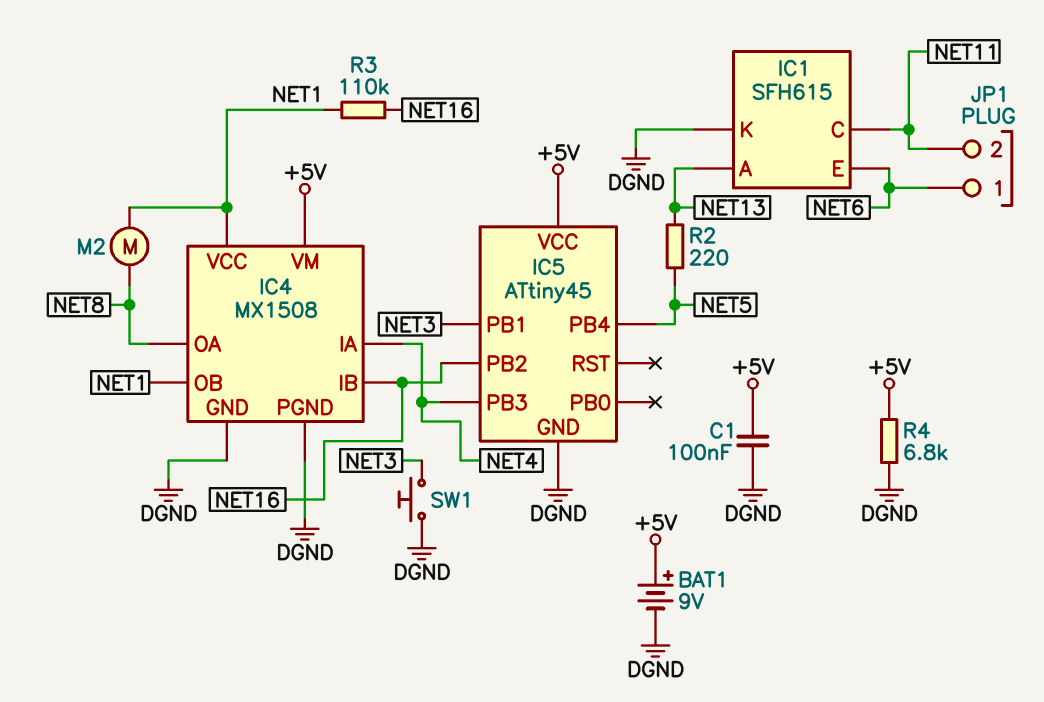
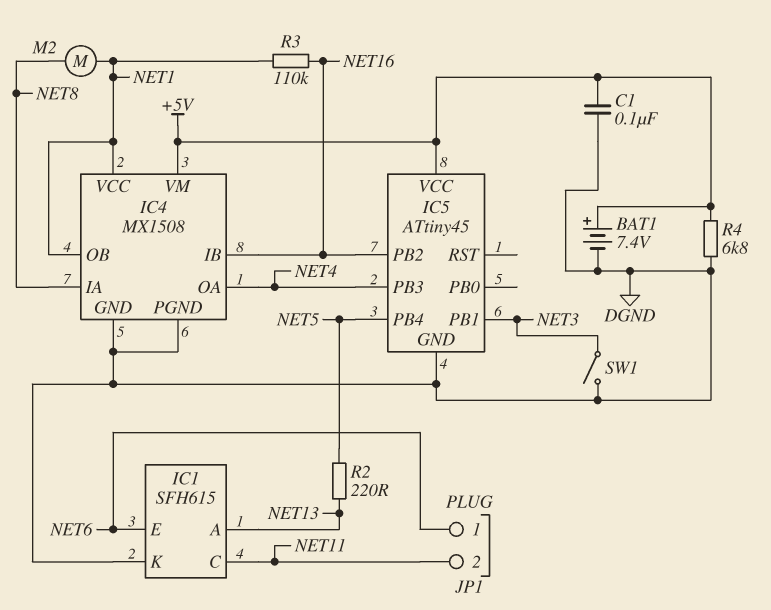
BAT1: 9V (plus +5V, minus DGND) -> 7.4V (plus +5V, minus DGND)
IC4 pin IA: NET4 -> NET8
IC4 pin OA: NET8 -> NET4
SW1: button (DGND, NET3) -> switch (DGND, NET3)

